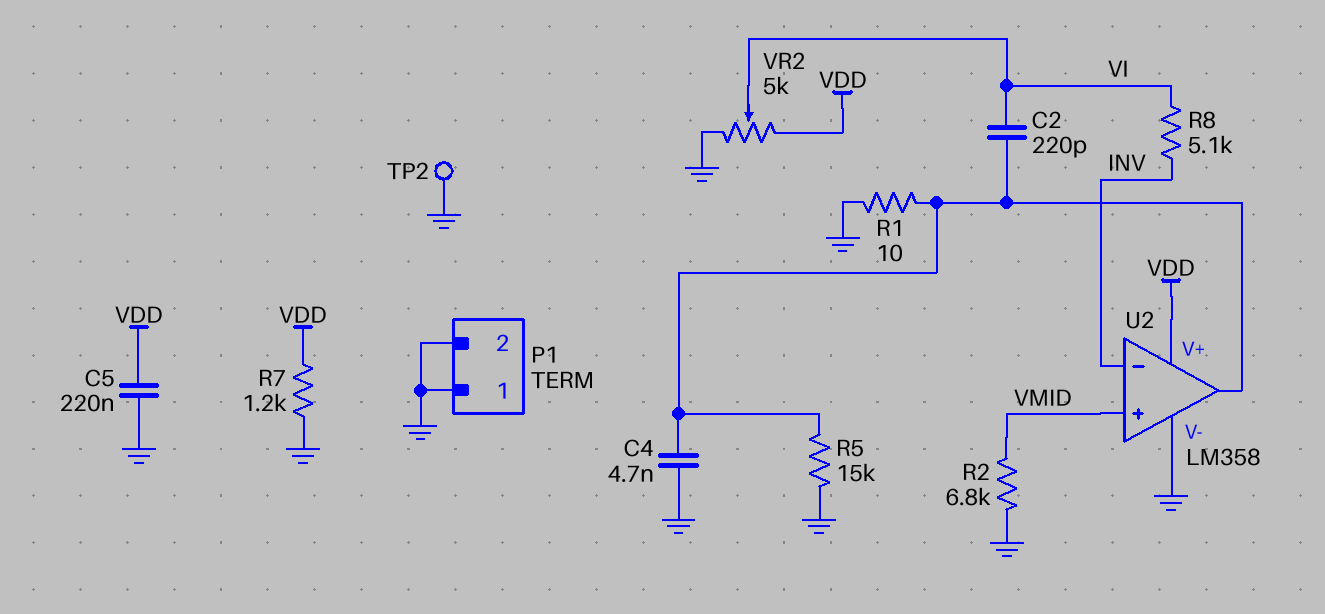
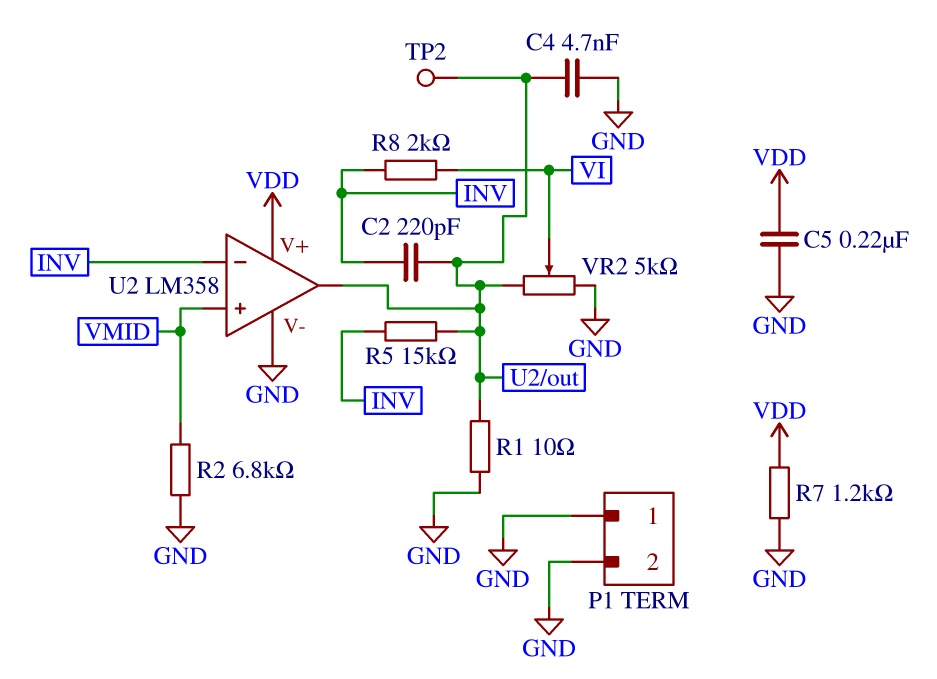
C2: 220pF (U2/out, VI) -> 220pF (INV, U2/out)
R5: 15k (GND, U2/out) -> 15k (INV, U2/out)
R8: 5.1k (INV, VI) -> 2k (INV, VI)
TP2: test point (GND) -> test point (U2/out)
VR2: 5k (GND, VDD, wiper VI) -> 5k (GND, U2/out, wiper VI)

